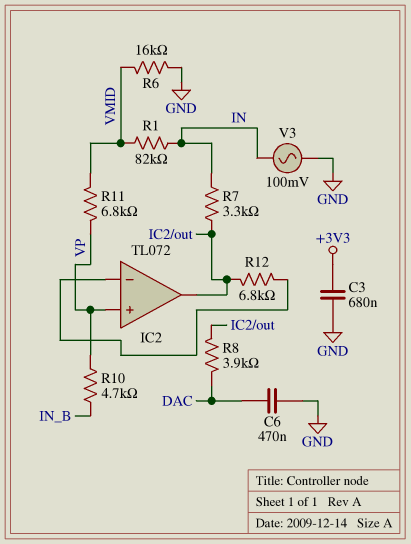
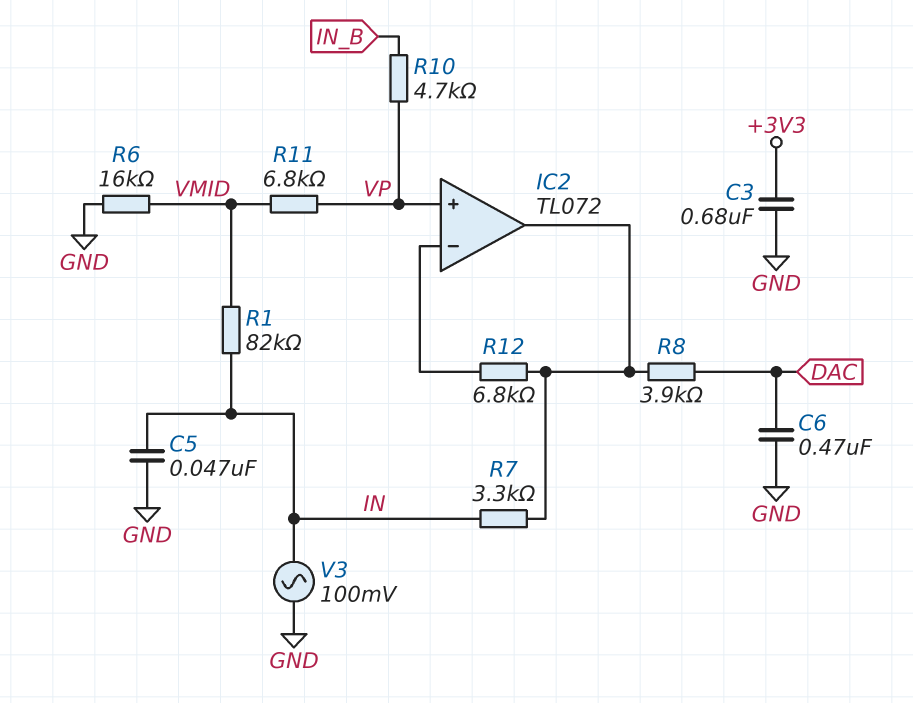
C5: none -> 47nF (GND, IN)

